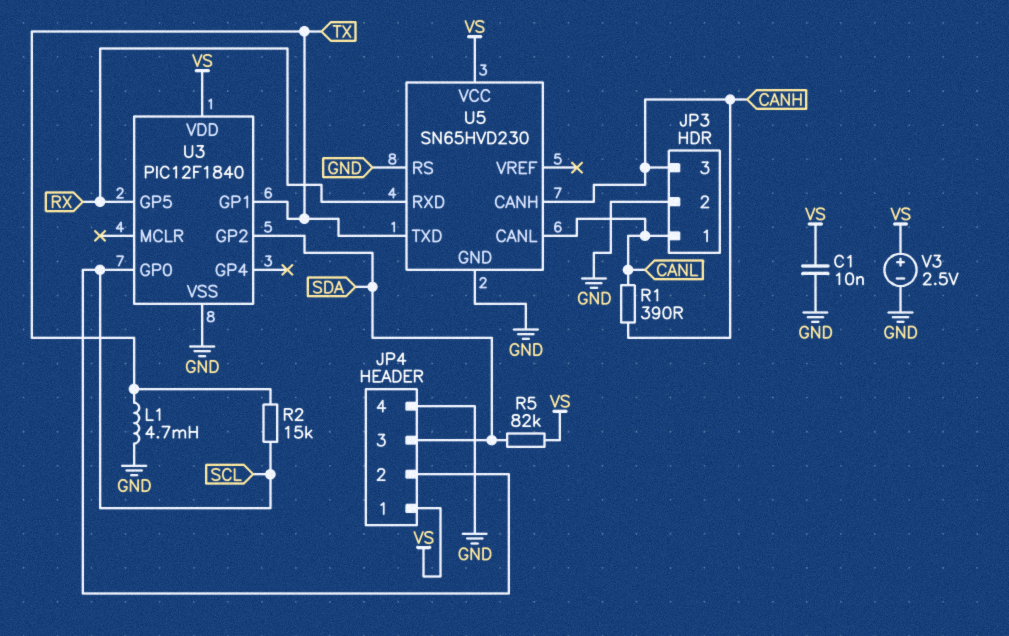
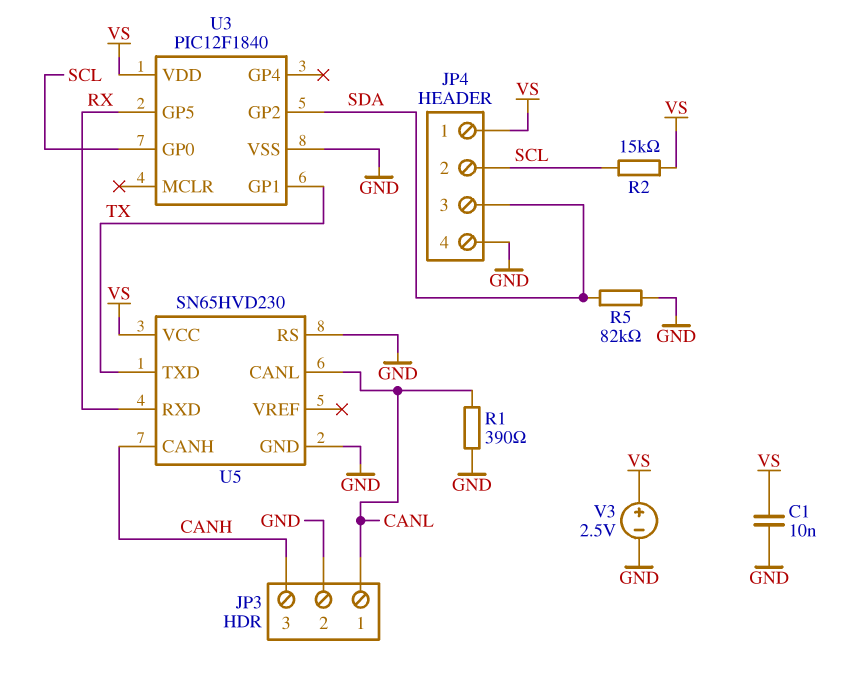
L1: 4.7mH (GND, TX) -> none
R1: 390 (CANH, CANL) -> 390 (CANL, GND)
R2: 15k (SCL, TX) -> 15k (SCL, VS)
R5: 82k (SDA, VS) -> 82k (GND, SDA)

